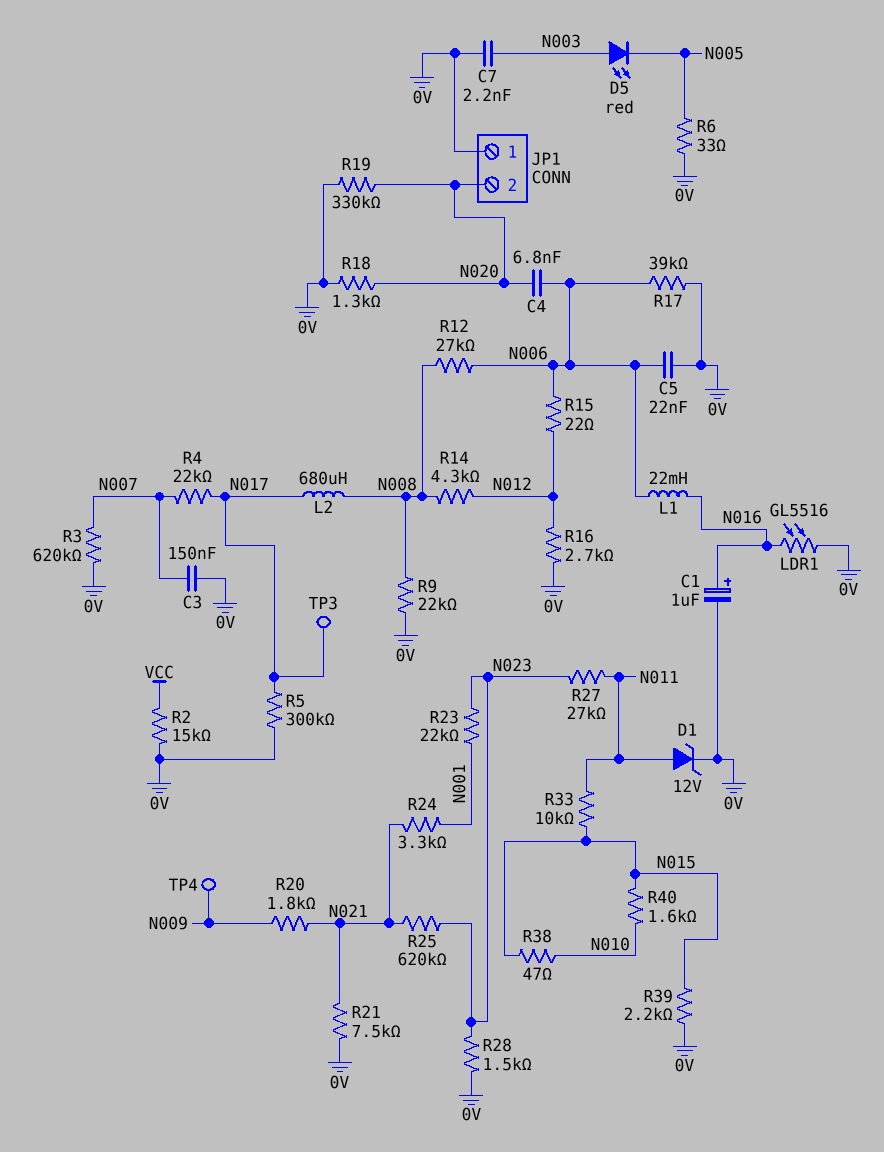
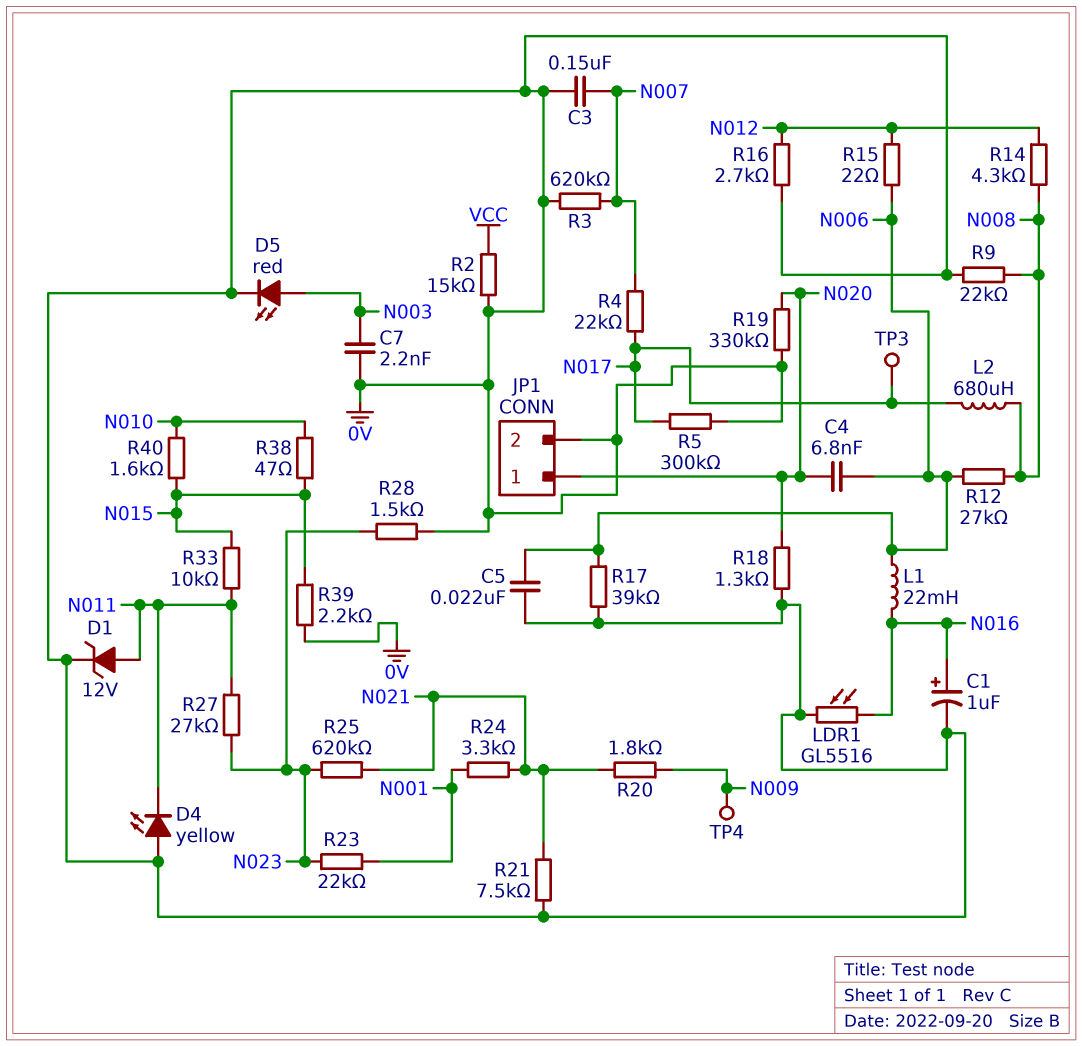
D4: none -> LED yellow (A 0V, K N011)
D5: LED red (A N003, K N005) -> LED red (A N003, K 0V)
JP1 pin 1: 0V -> N020
JP1 pin 2: N020 -> 0V
R6: 33 (0V, N005) -> none

